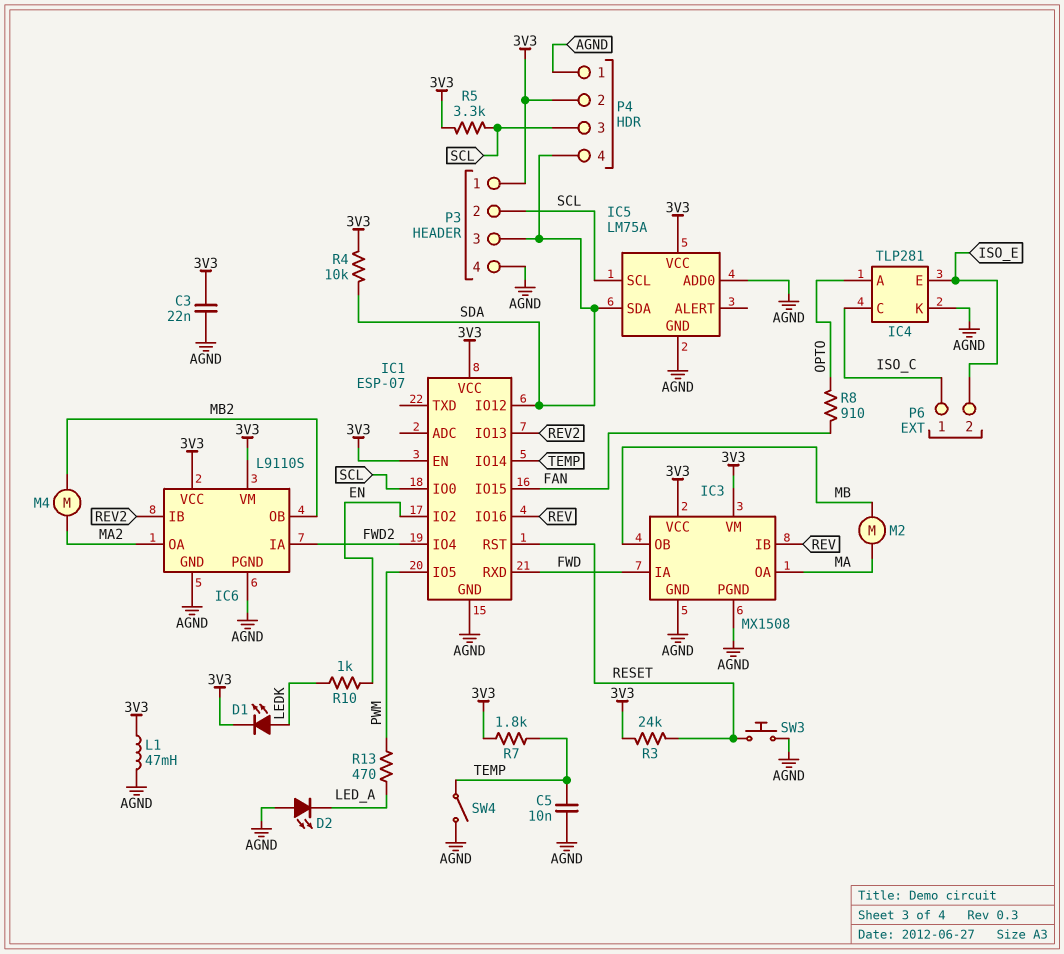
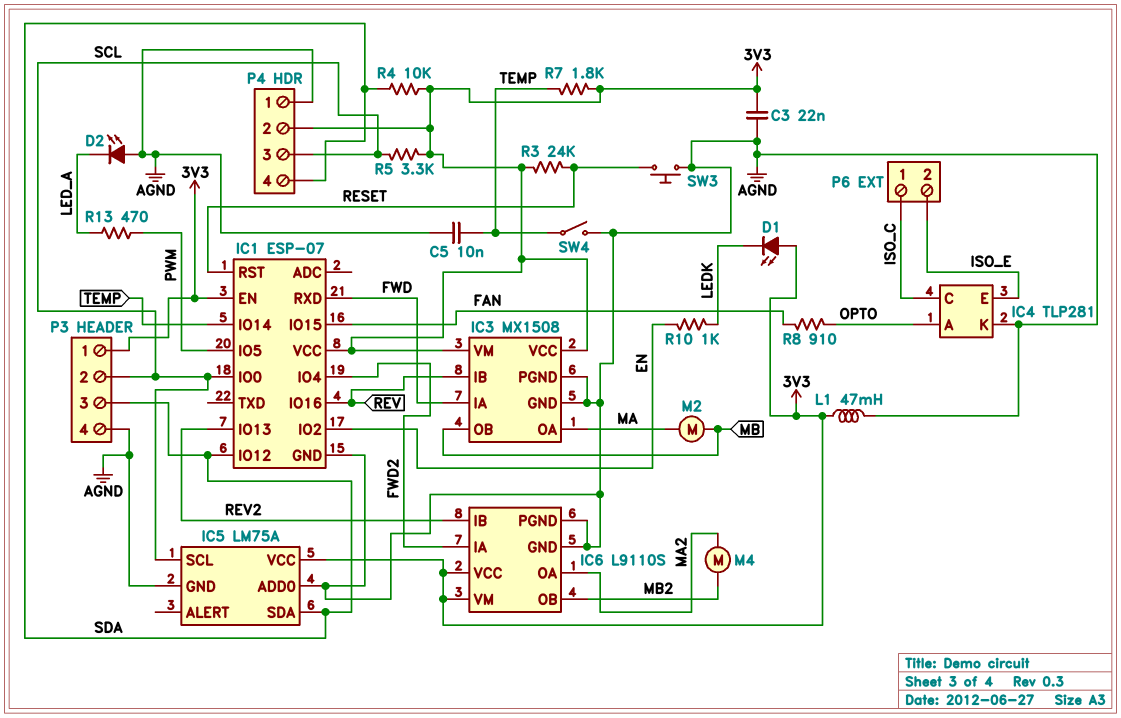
D1: LED (A LEDK, K 3V3) -> LED (A 3V3, K LEDK)

